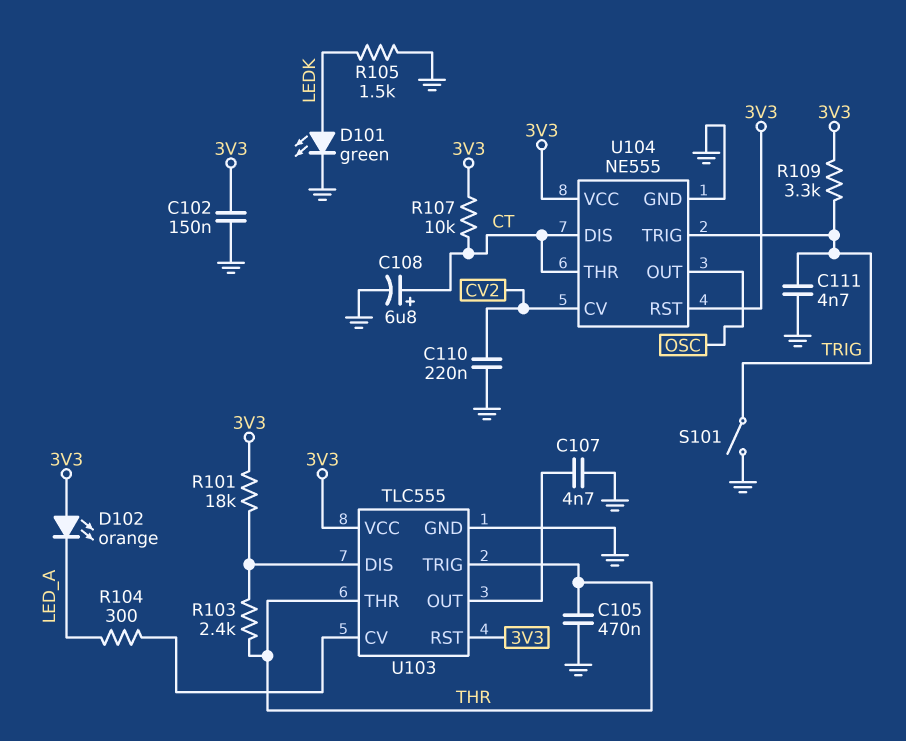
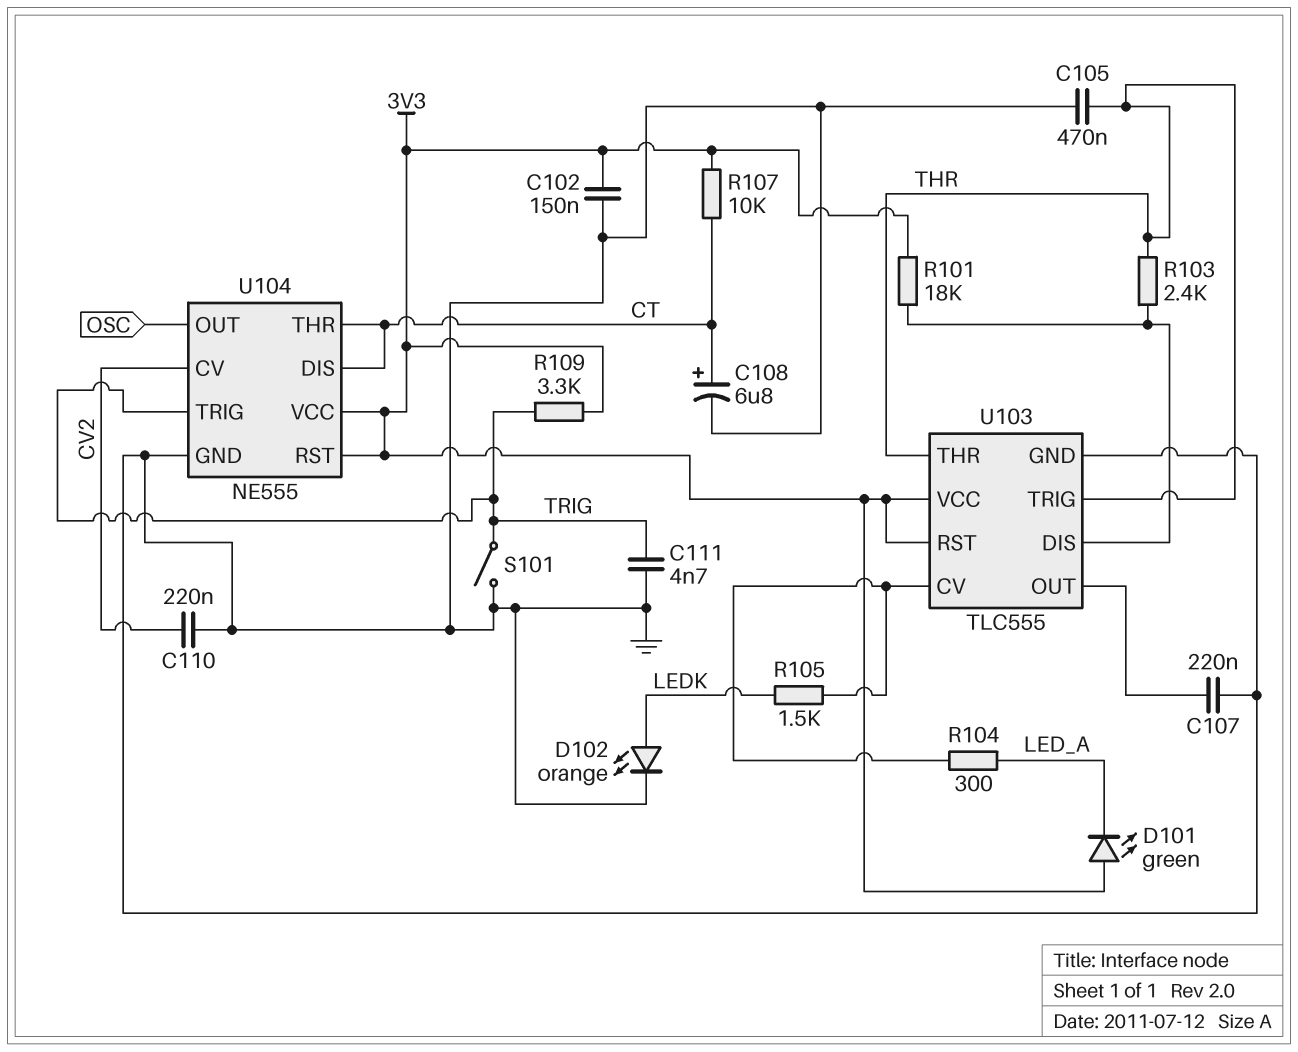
C107: 4.7nF (GND, U103/OUT) -> 220nF (GND, U103/OUT)
D101: LED green (A LEDK, K GND) -> LED green (A 3V3, K LED_A)
D102: LED orange (A 3V3, K LED_A) -> LED orange (A LEDK, K GND)
R105: 1.5k (GND, LEDK) -> 1.5k (LEDK, U103/CV)

